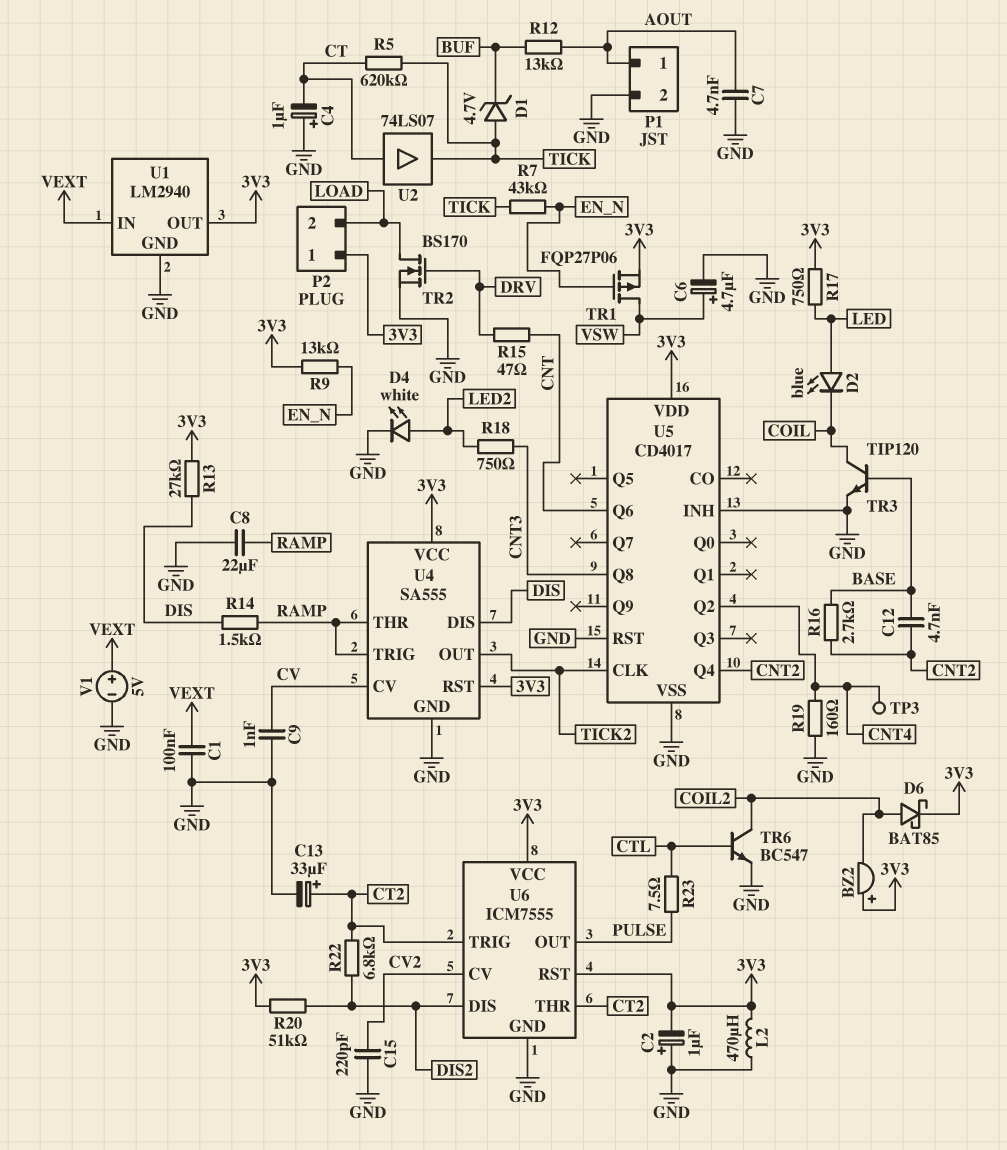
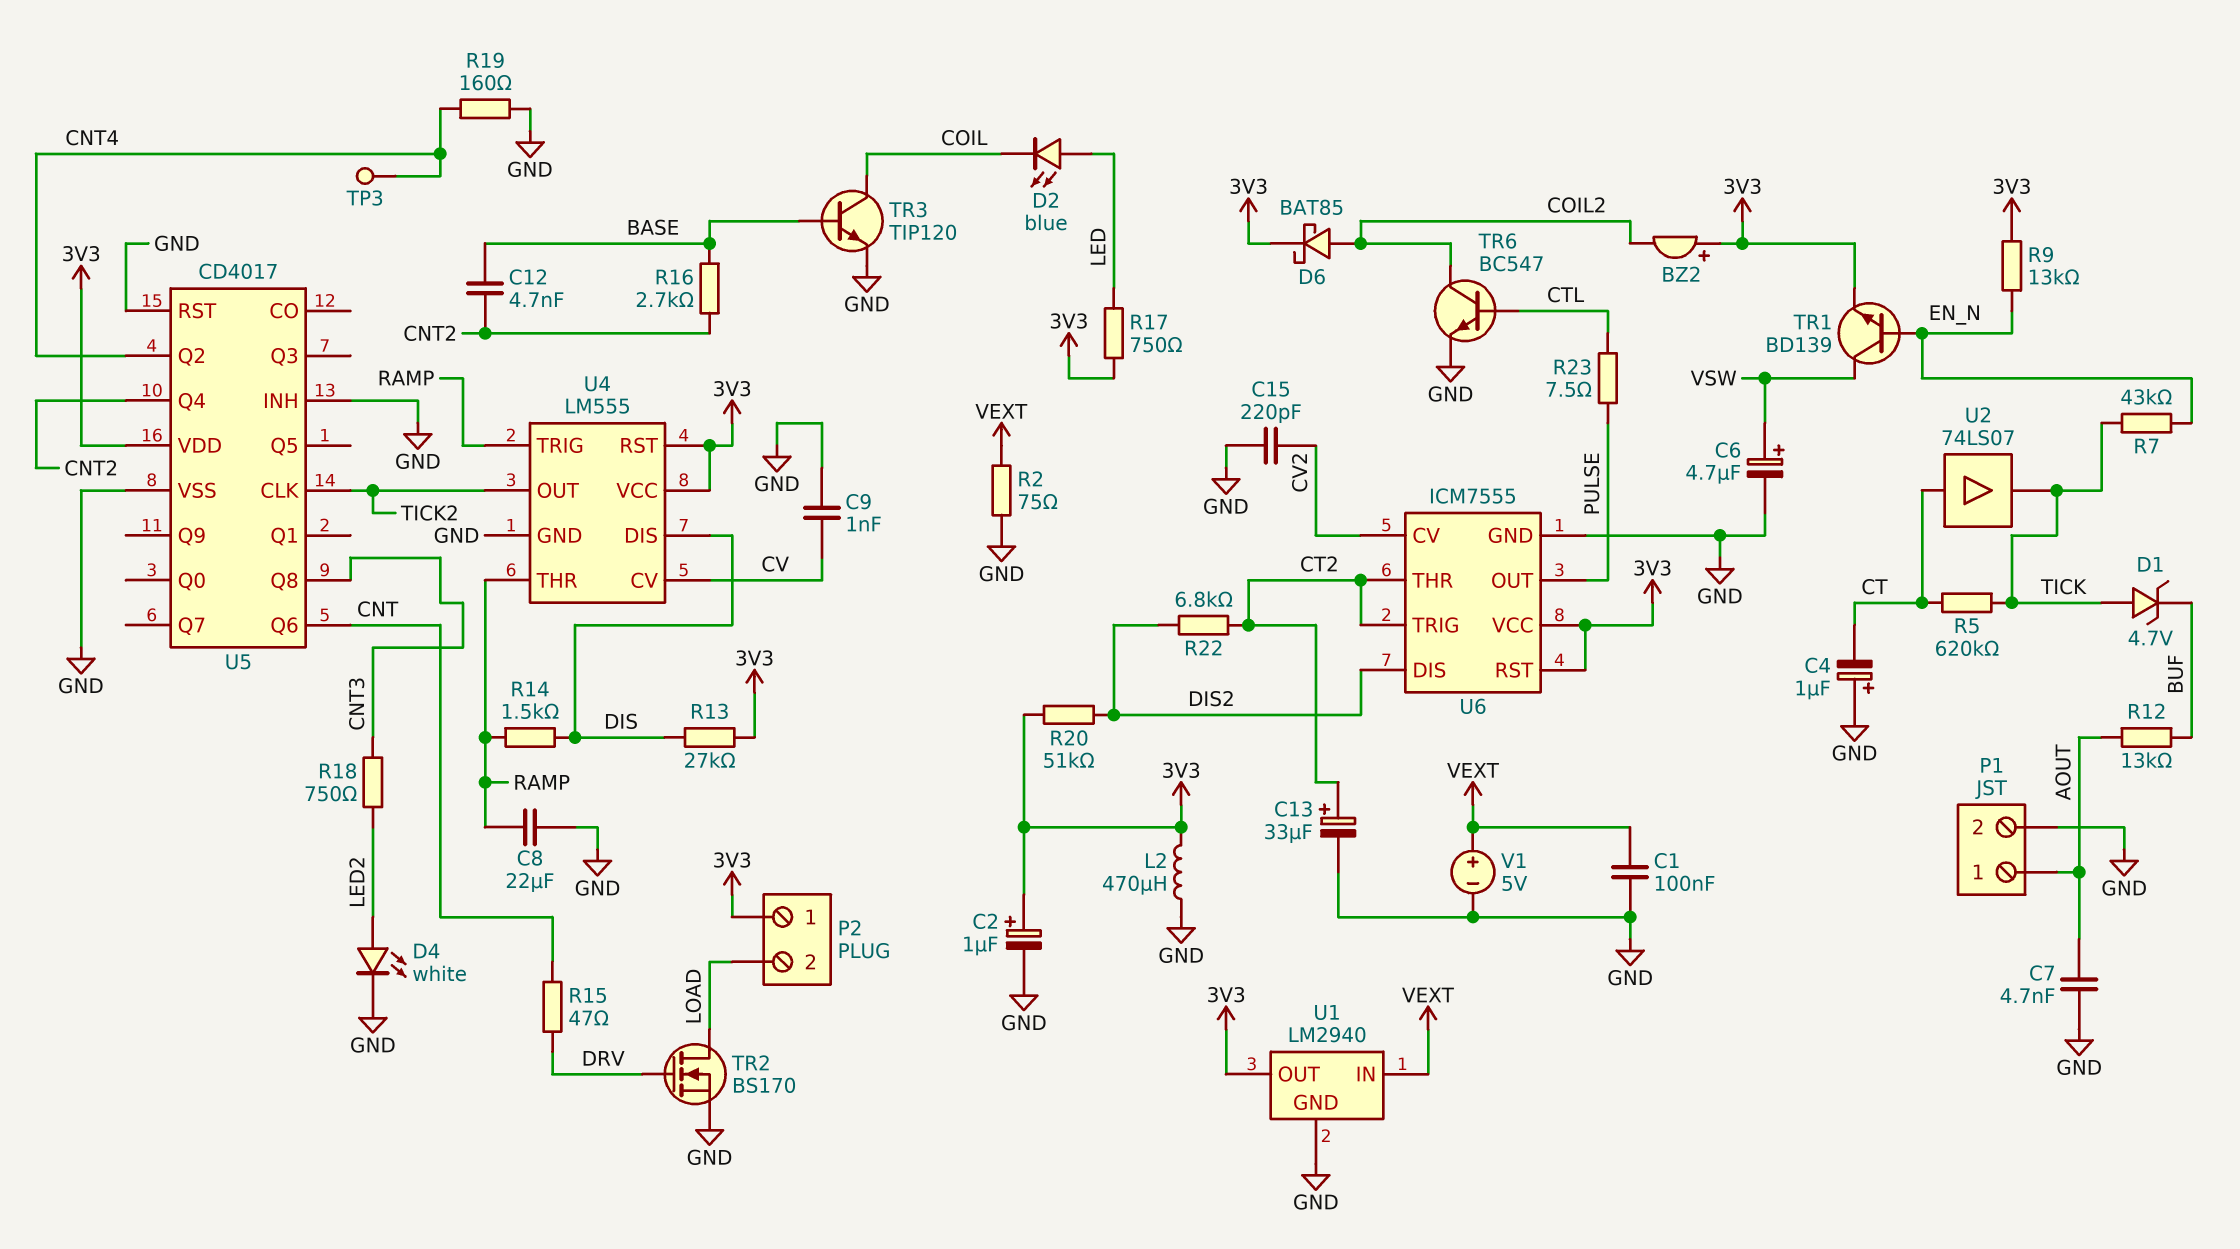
C2: 1uF (plus GND, minus 3V3) -> 1uF (plus 3V3, minus GND)
R2: none -> 75 (GND, VEXT)
TR1: PMOS FQP27P06 (G EN_N, D VSW, S 3V3) -> NPN BD139 (B EN_N, C VSW, E 3V3)
U4: SA555 -> LM555

